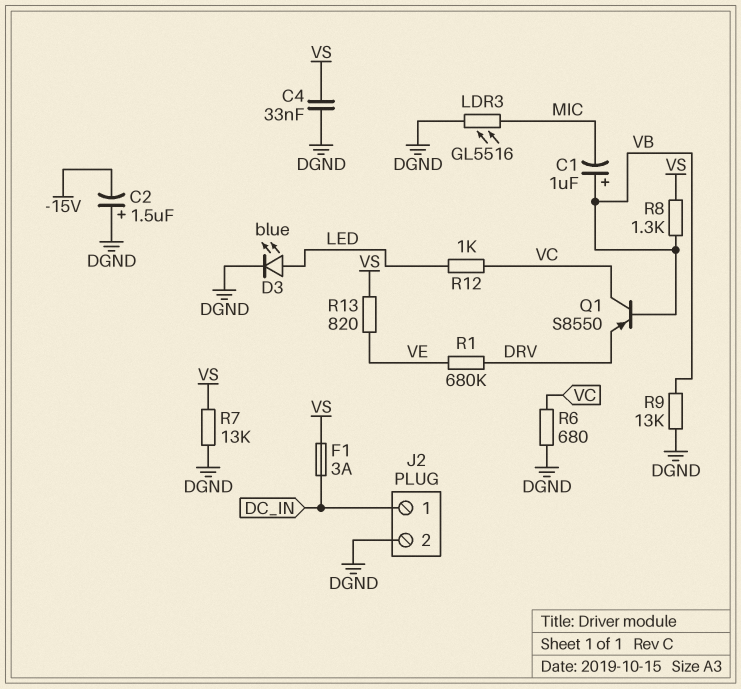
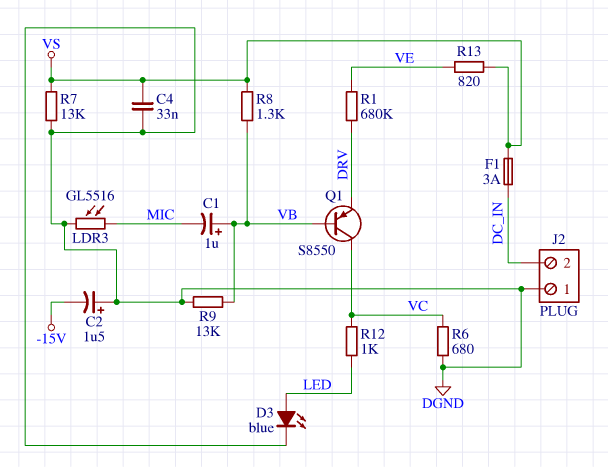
J2 pin 1: DC_IN -> DGND
J2 pin 2: DGND -> DC_IN

